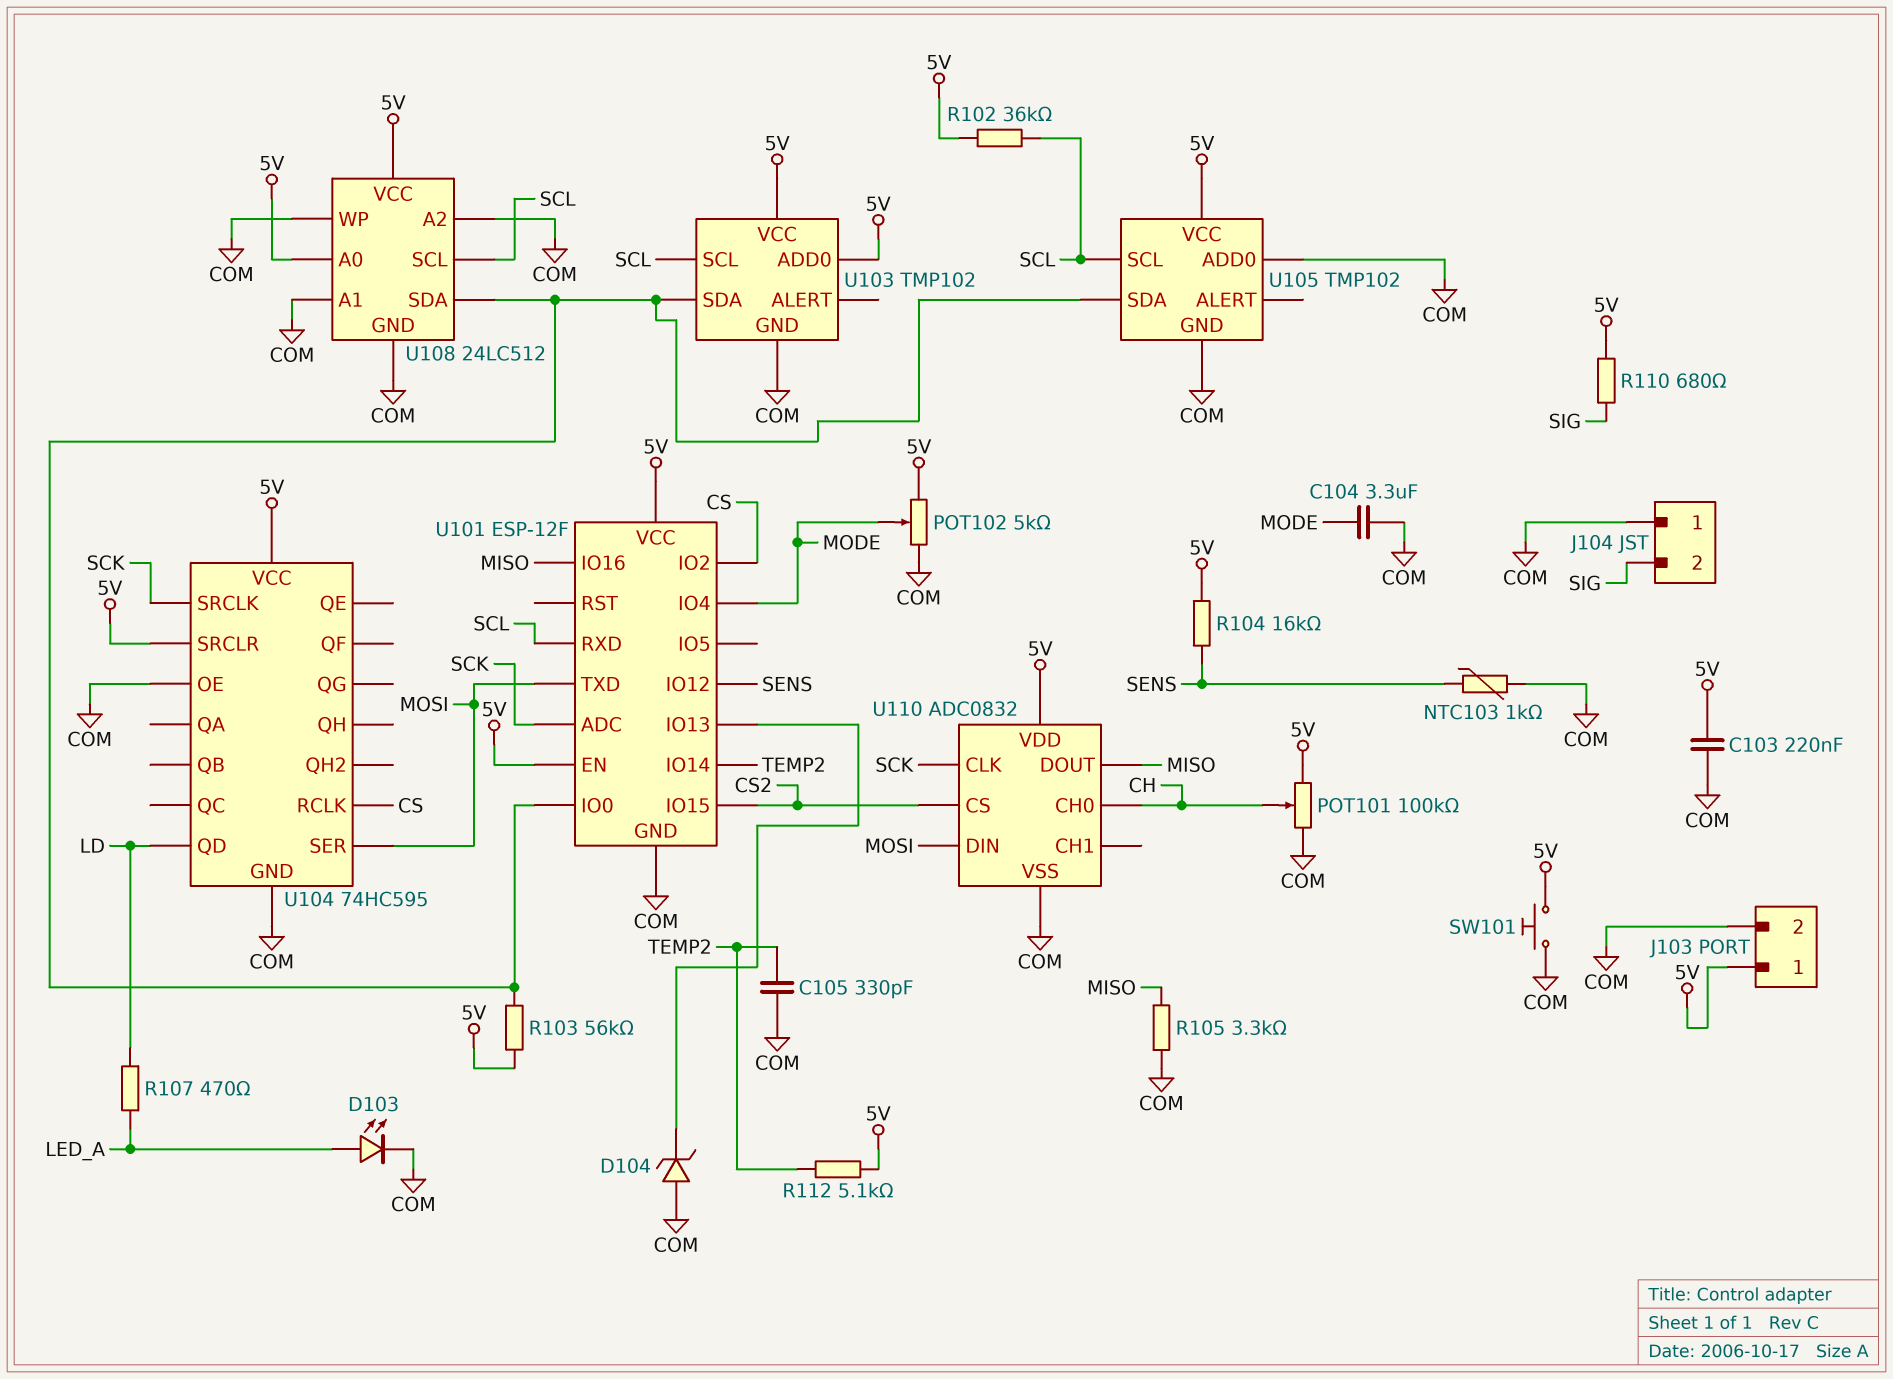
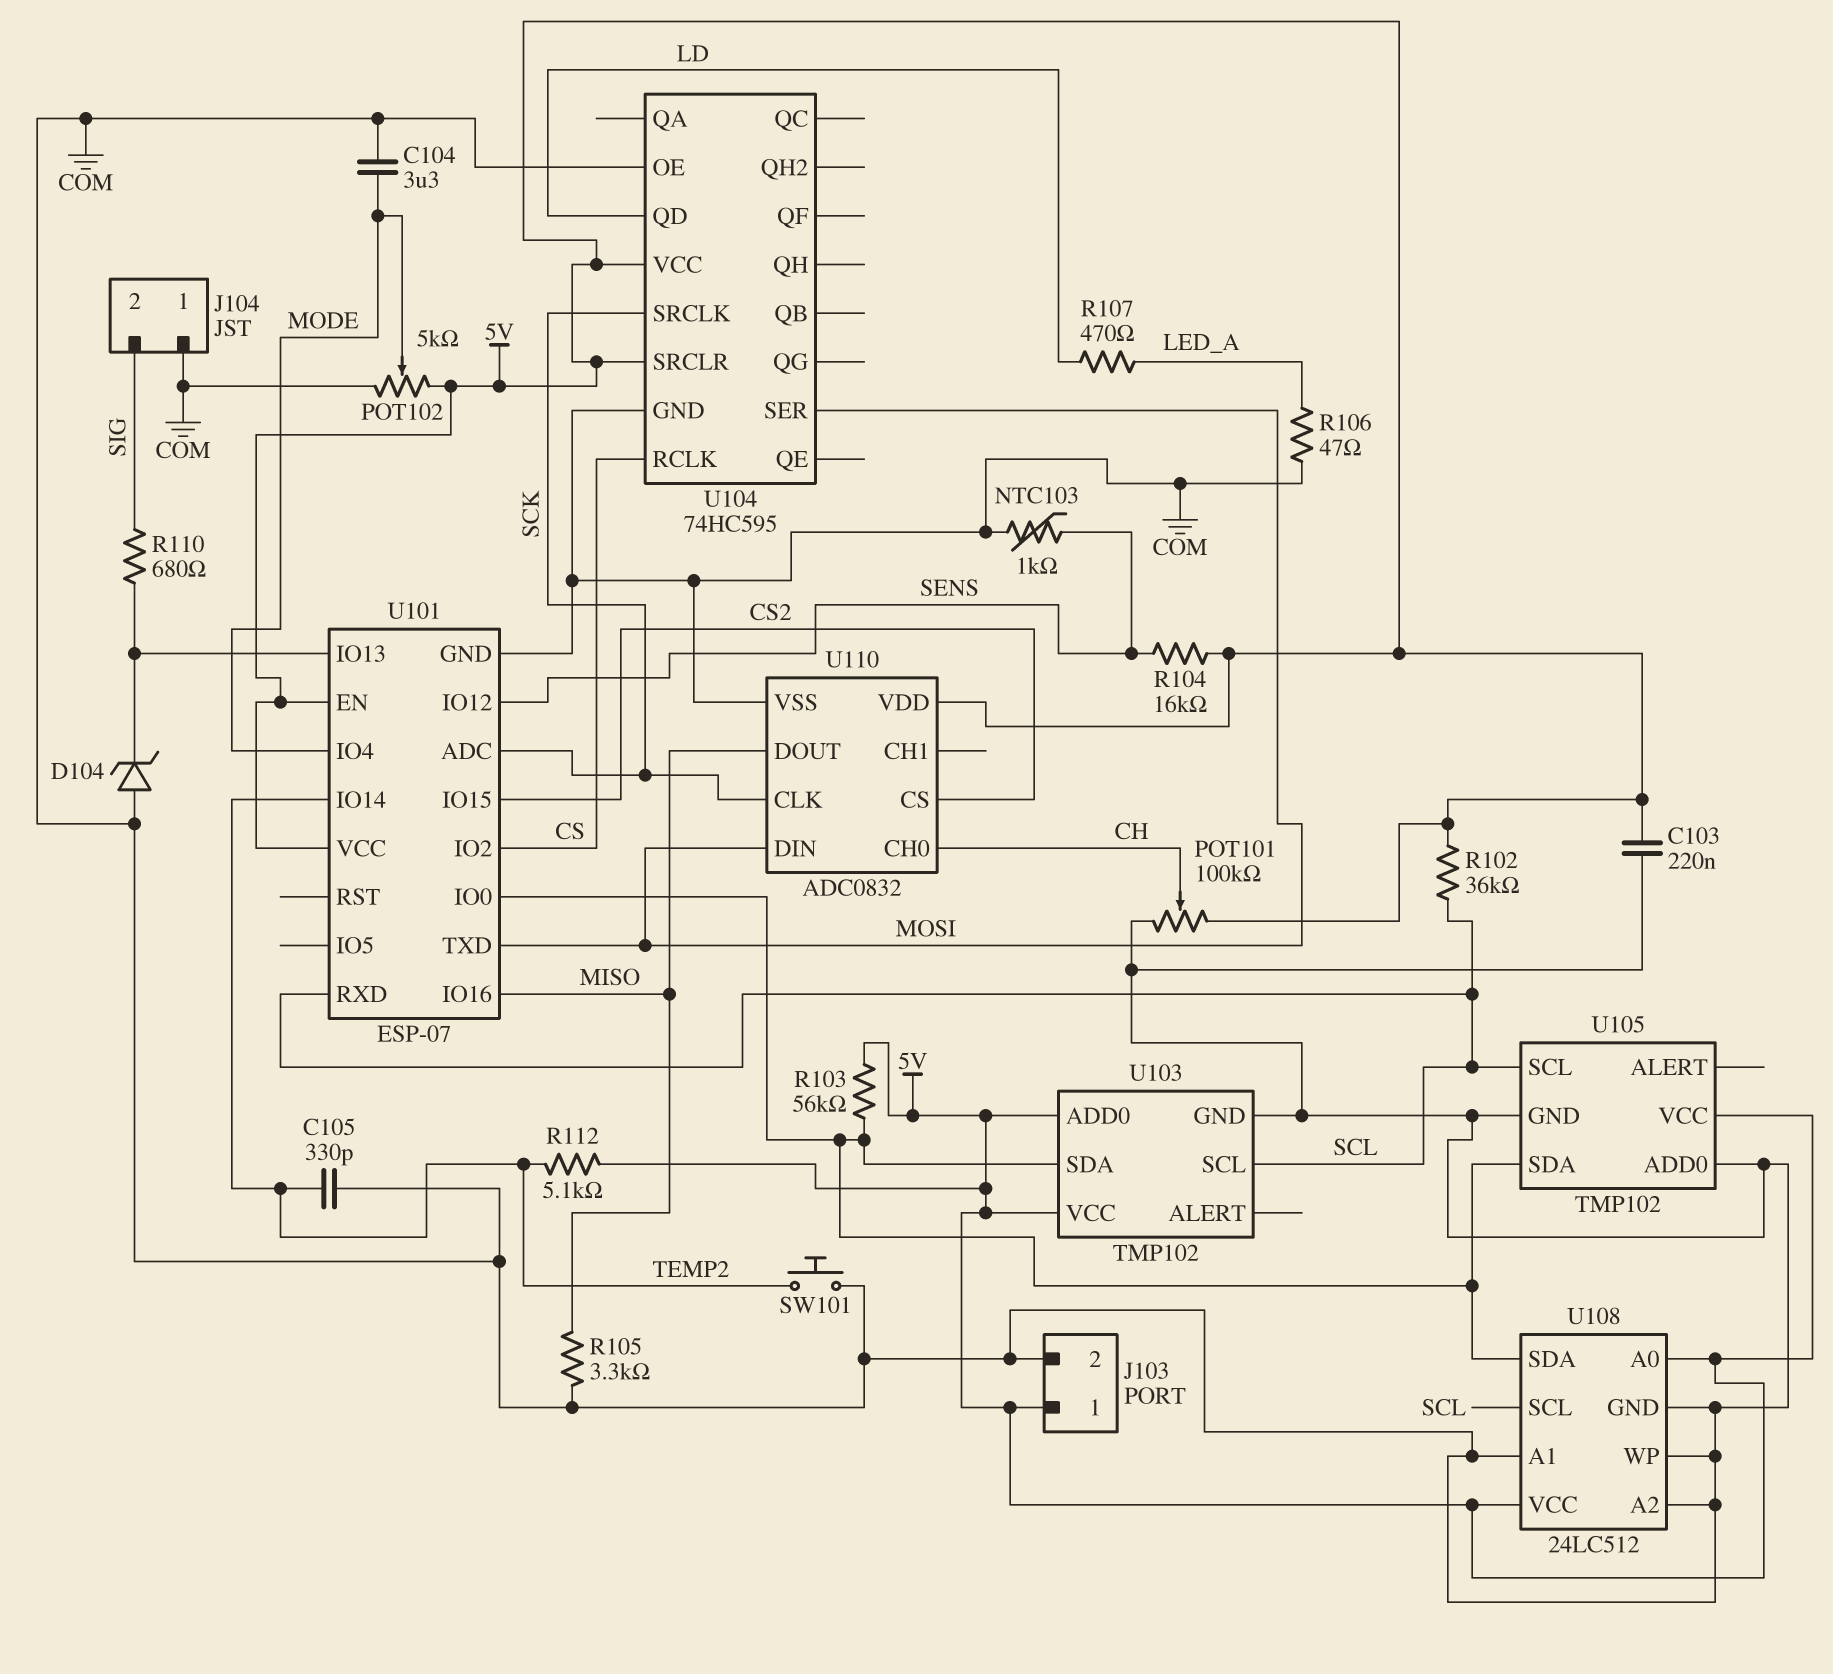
D103: LED (A LED_A, K COM) -> none
R106: none -> 47 (COM, LED_A)
R110: 680 (5V, SIG) -> 680 (SIG, U101/IO13)
SW101: button (5V, COM) -> button (COM, TEMP2)
U101: ESP-12F -> ESP-07

